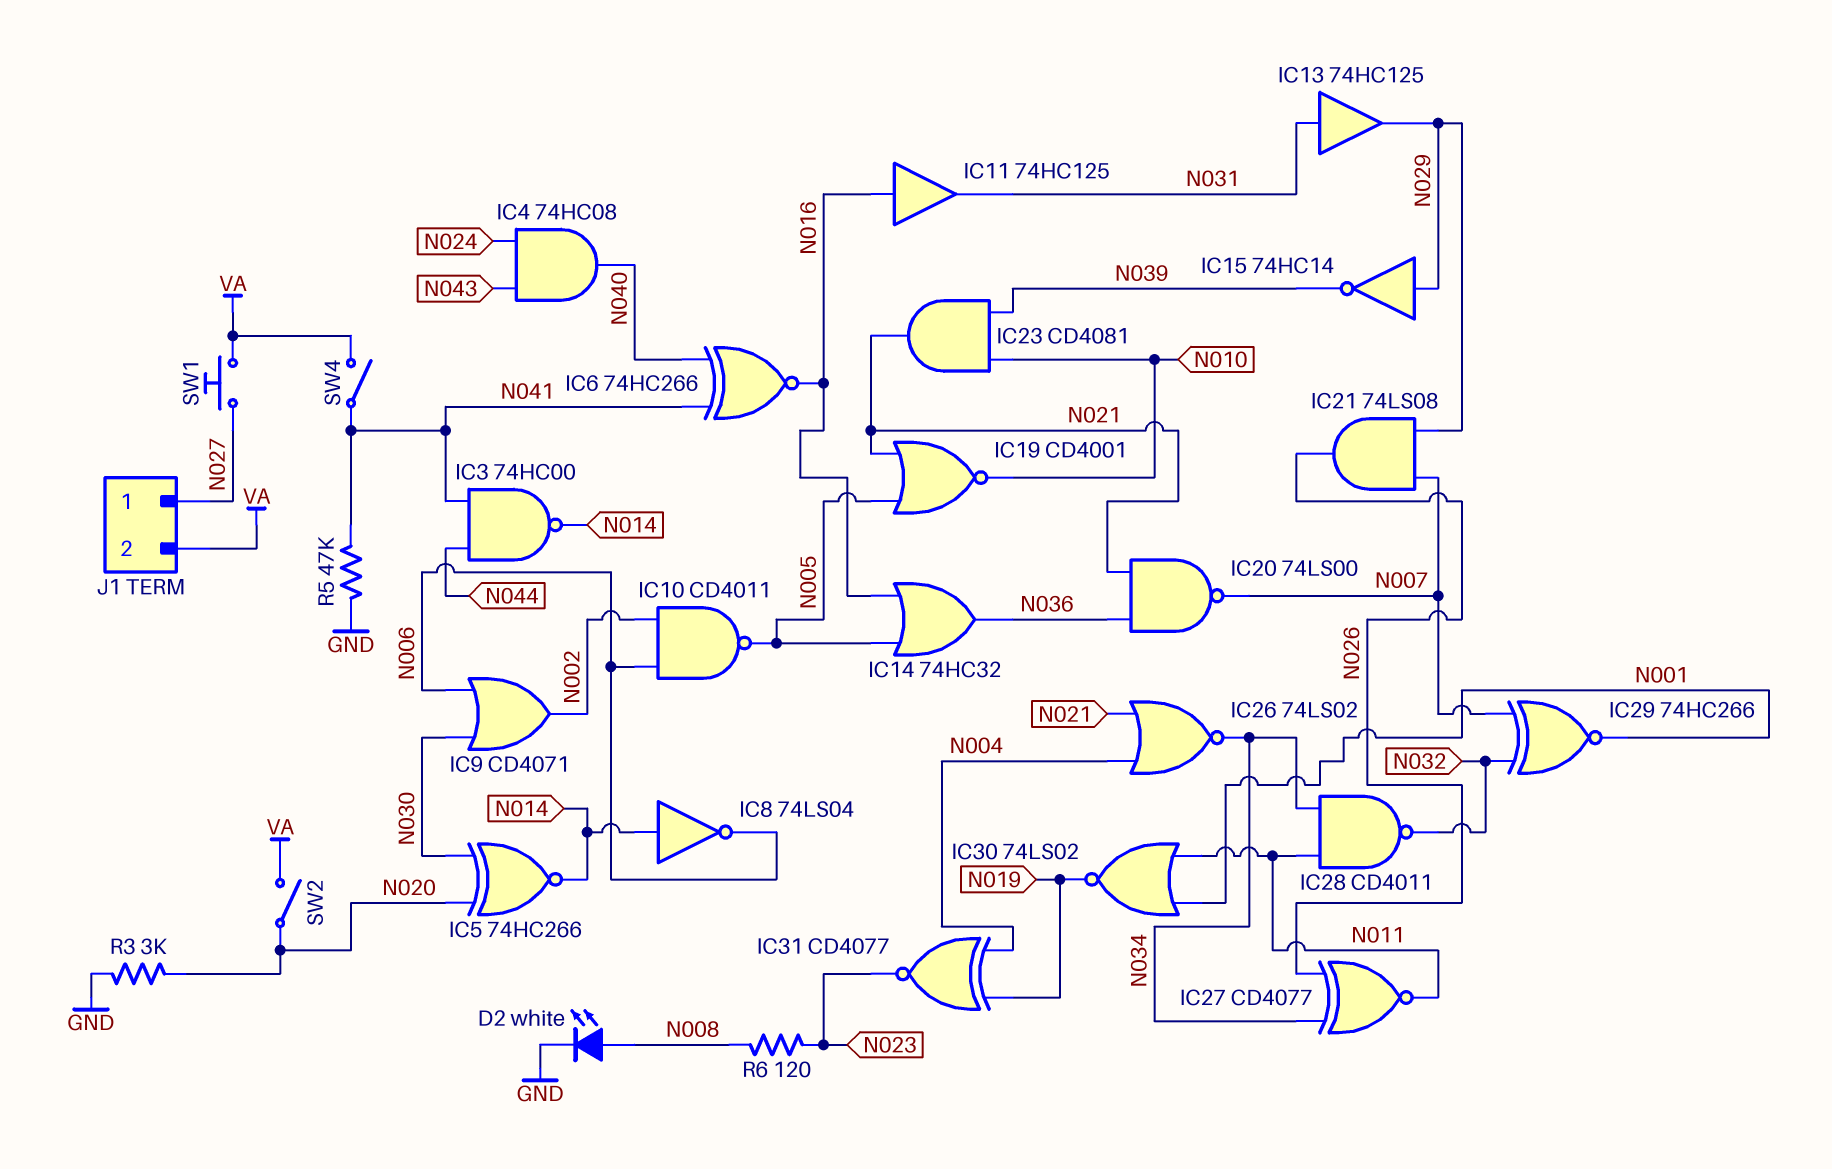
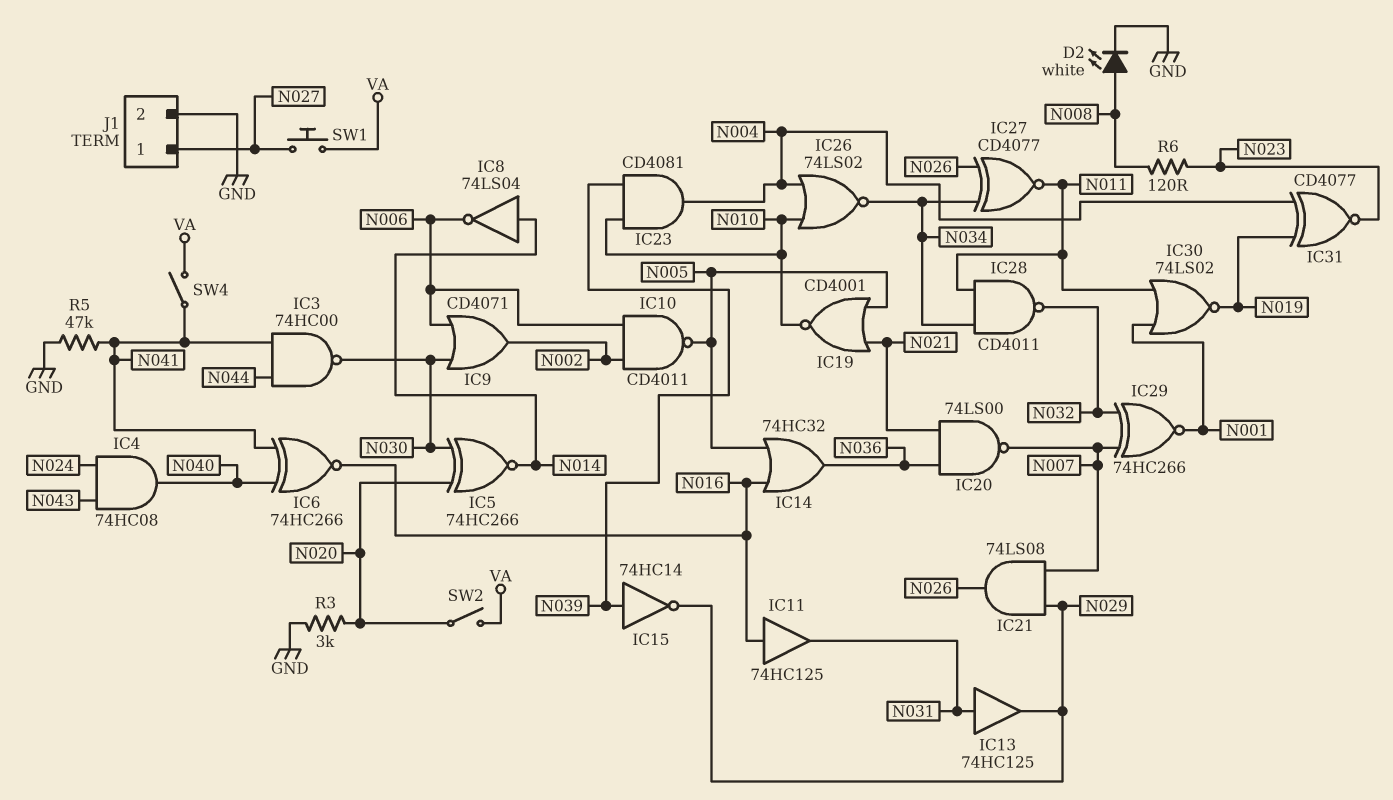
IC3: NAND 74HC00 (in N041, in N044, out N014) -> NAND 74HC00 (in N041, in N044, out N030)
IC15: NOT 74HC14 (in N029, out N039) -> NOT 74HC14 (in N039, out N029)
IC23: AND CD4081 (in N010, in N039, out N021) -> AND CD4081 (in N010, in N039, out N004)
IC26: NOR 74LS02 (in N004, in N021, out N034) -> NOR 74LS02 (in N004, in N010, out N034)
J1 pin 2: VA -> GND

